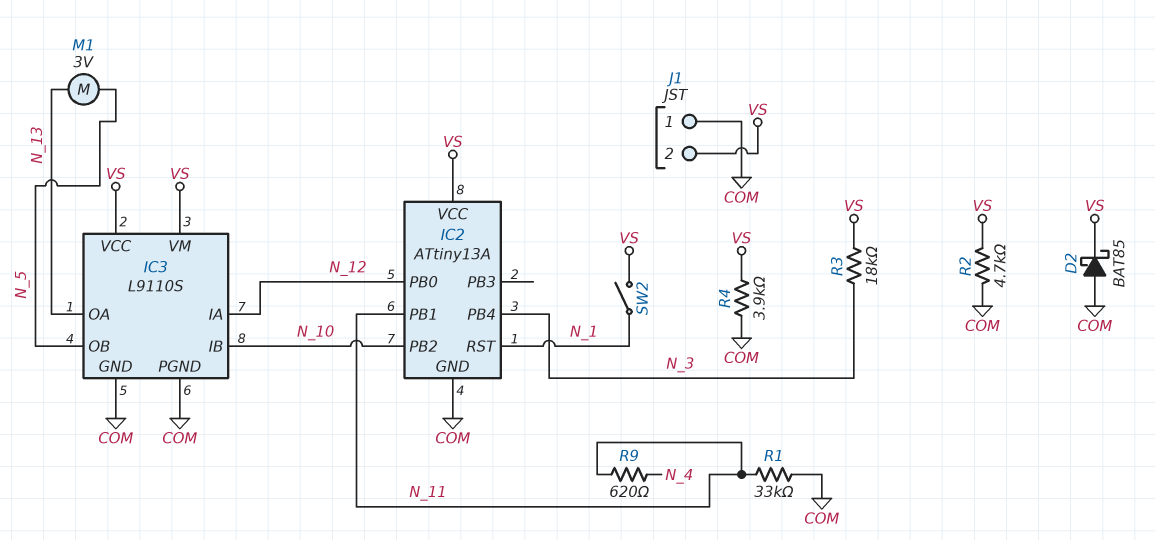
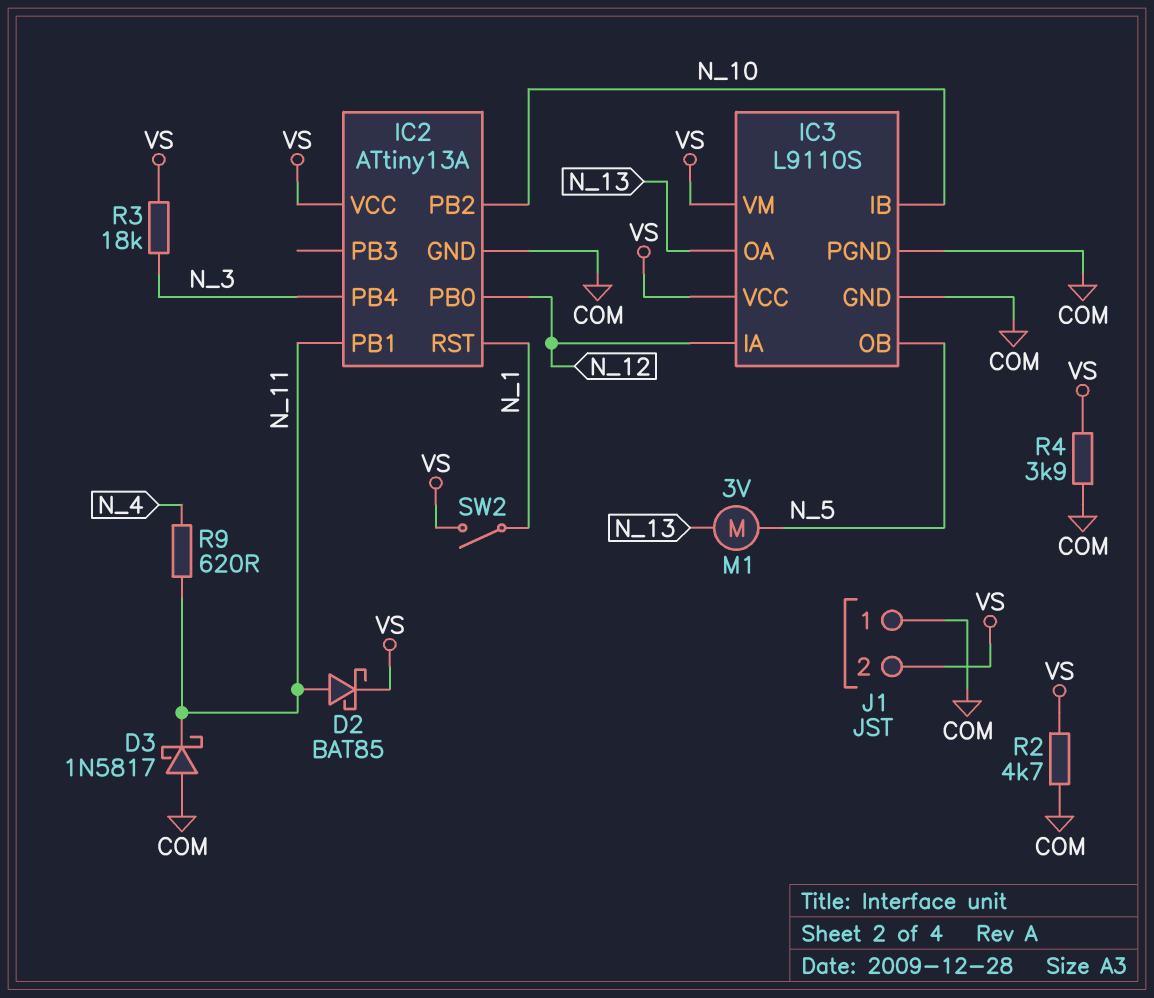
D2: schottky BAT85 (A COM, K VS) -> schottky BAT85 (A N_11, K VS)
D3: none -> schottky 1N5817 (A COM, K N_11)
R1: 33k (COM, N_11) -> none

